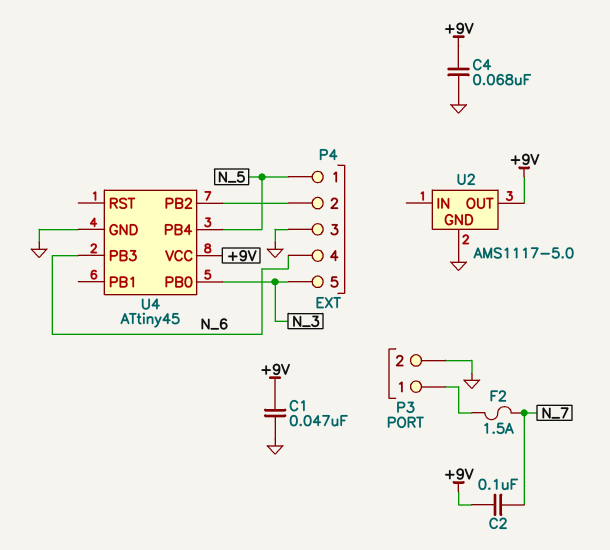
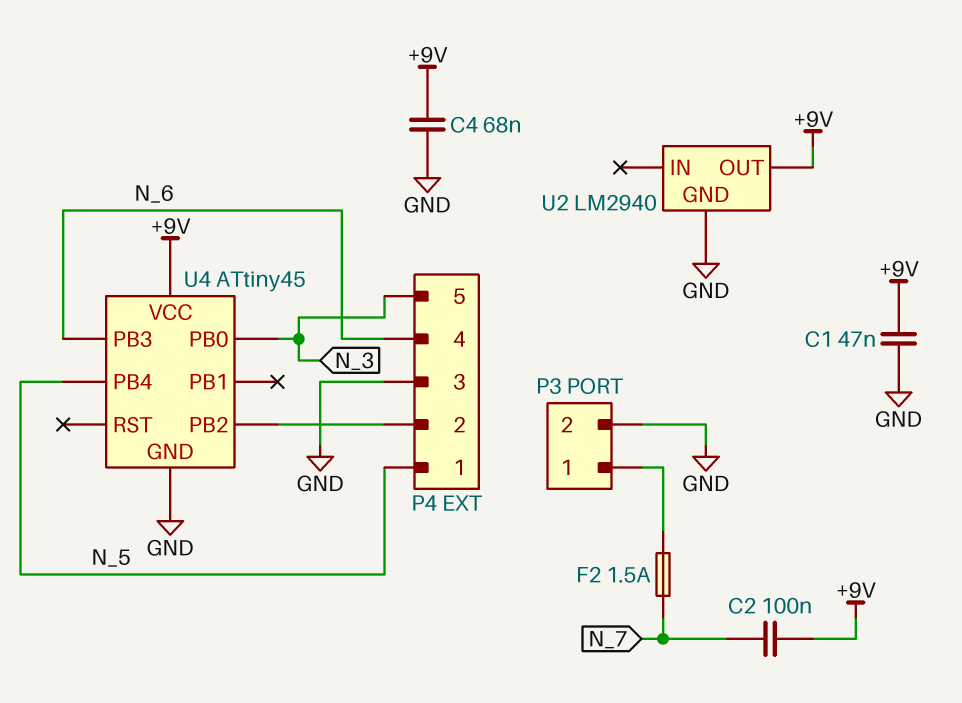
U2: AMS1117-5.0 -> LM2940

